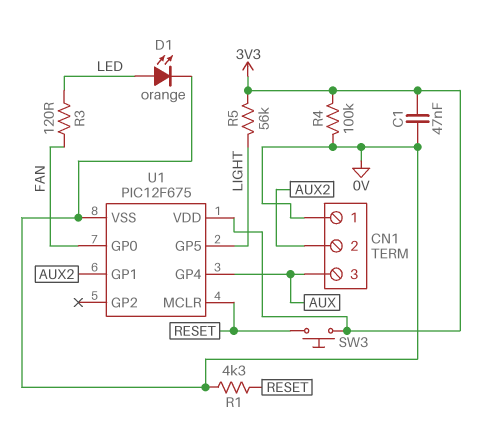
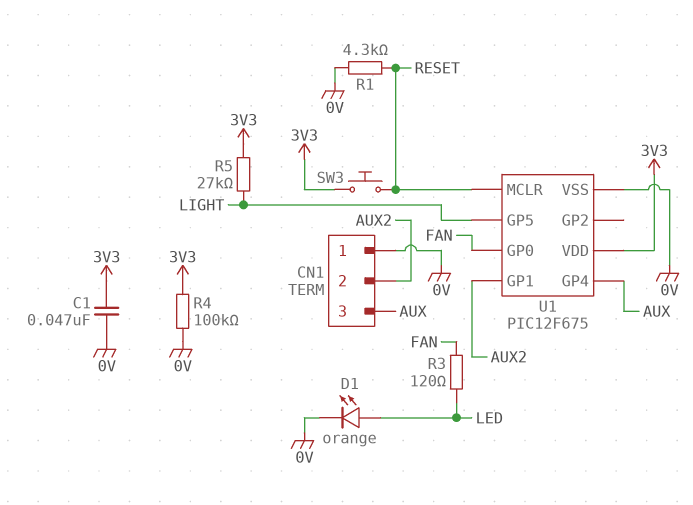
R5: 56k (3V3, LIGHT) -> 27k (3V3, LIGHT)

